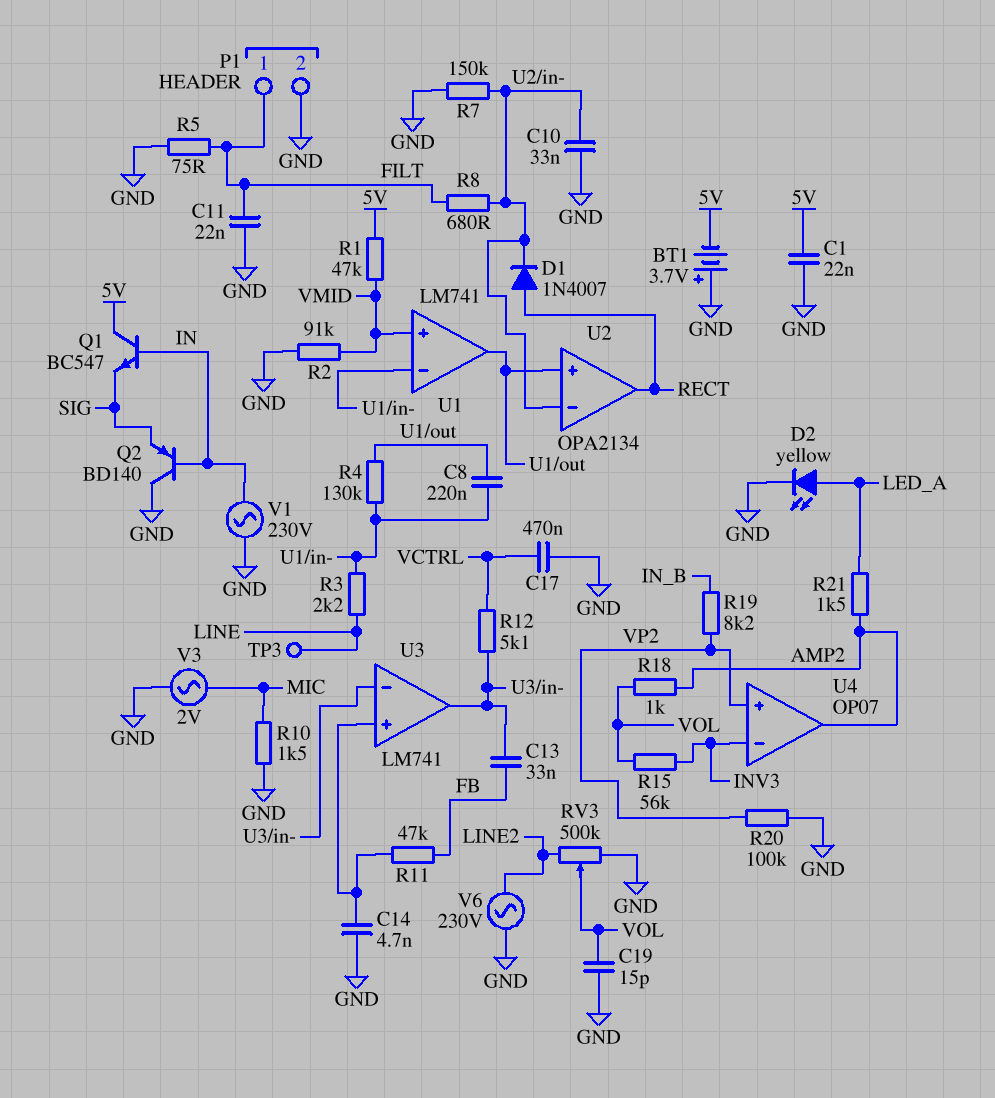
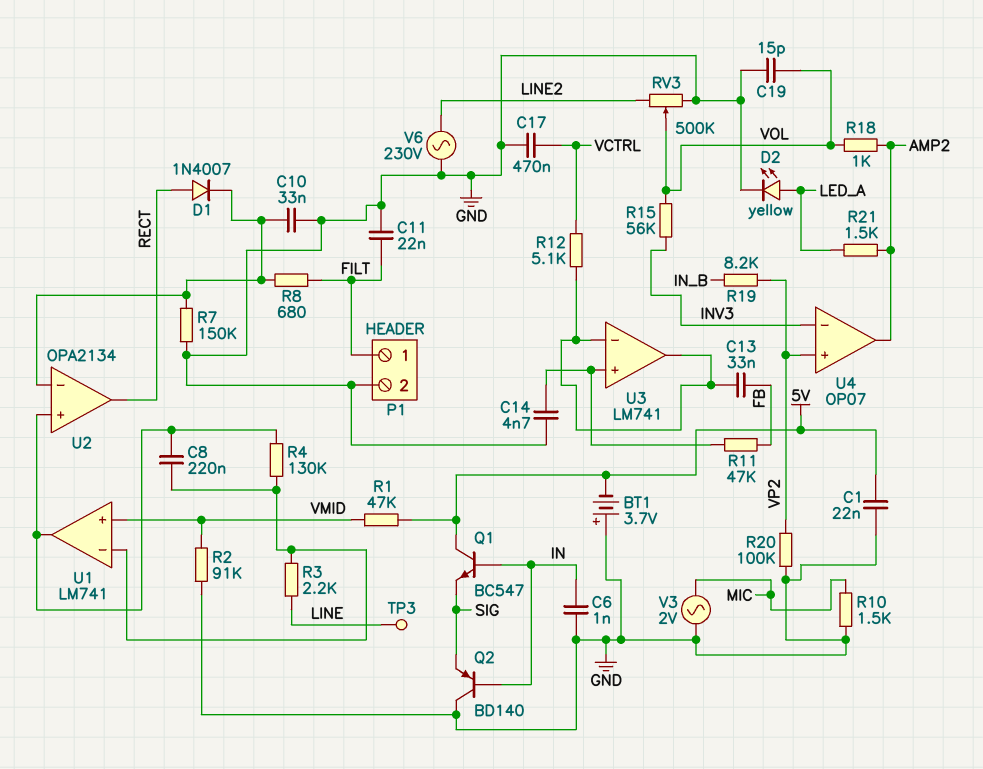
C6: none -> 1nF (GND, IN)
R5: 75 (FILT, GND) -> none
V1: AC 230V (GND, IN) -> none

